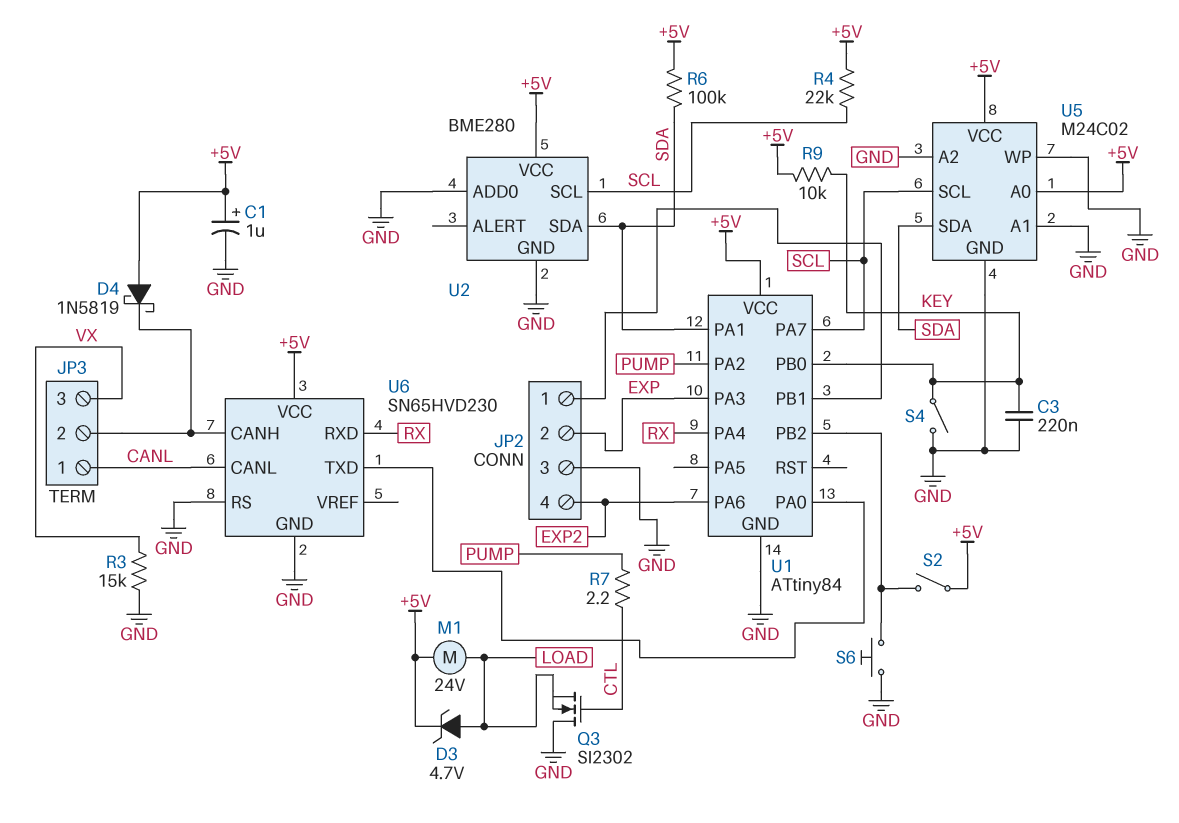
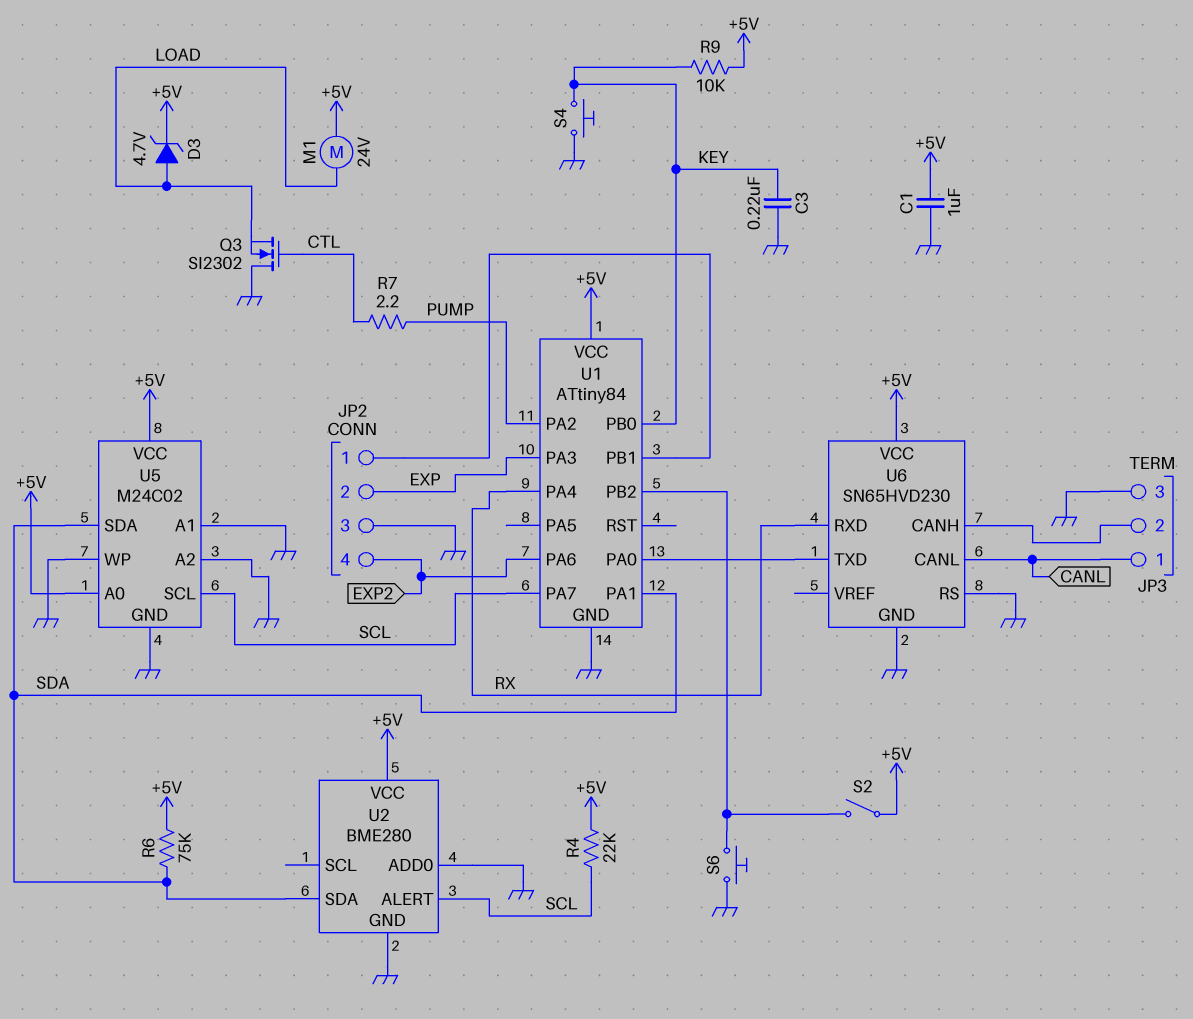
C1: 1uF (plus +5V, minus GND) -> 1uF (+5V, GND)
D4: schottky 1N5819 (A +5V, K JP3/2) -> none
JP3 pin 3: VX -> GND
R3: 15k (GND, VX) -> none
R6: 100k (+5V, SDA) -> 75k (+5V, SDA)
S4: switch (GND, KEY) -> button (GND, KEY)
U2 pin ALERT: none -> SCL
U2 pin SCL: SCL -> none

